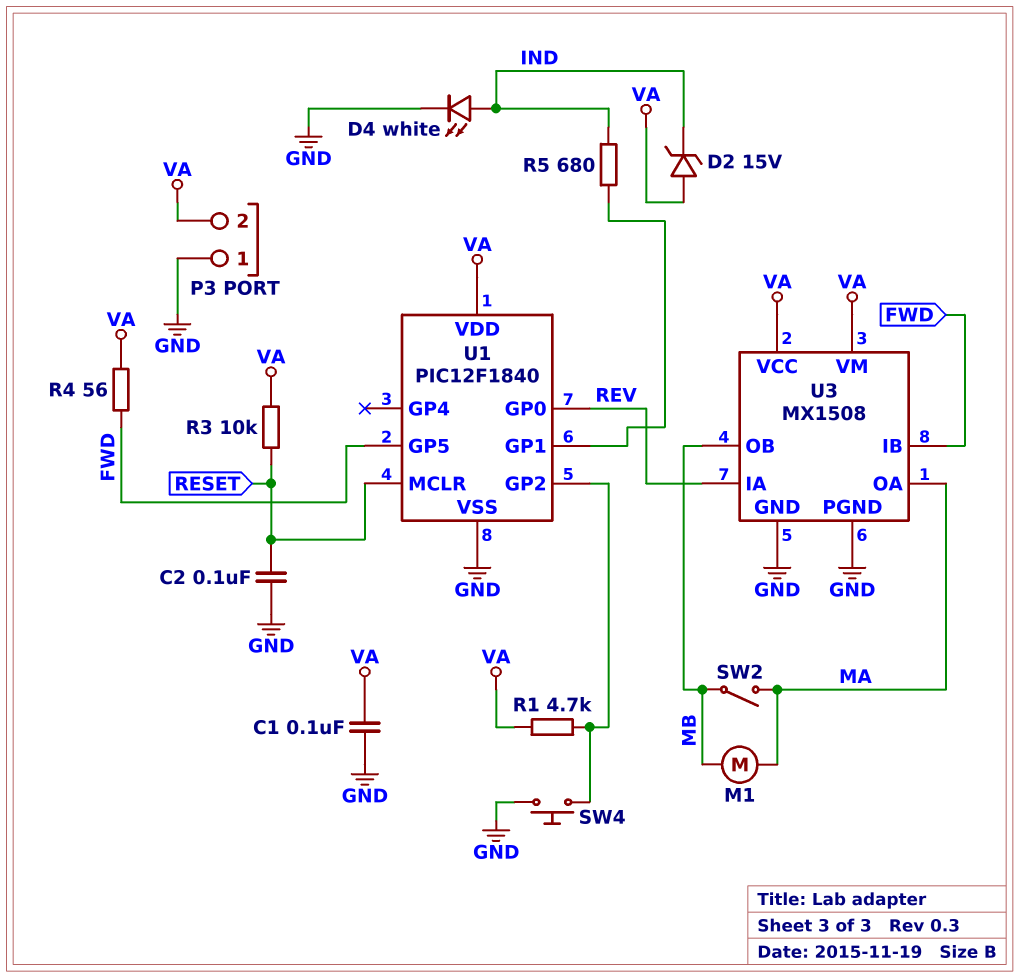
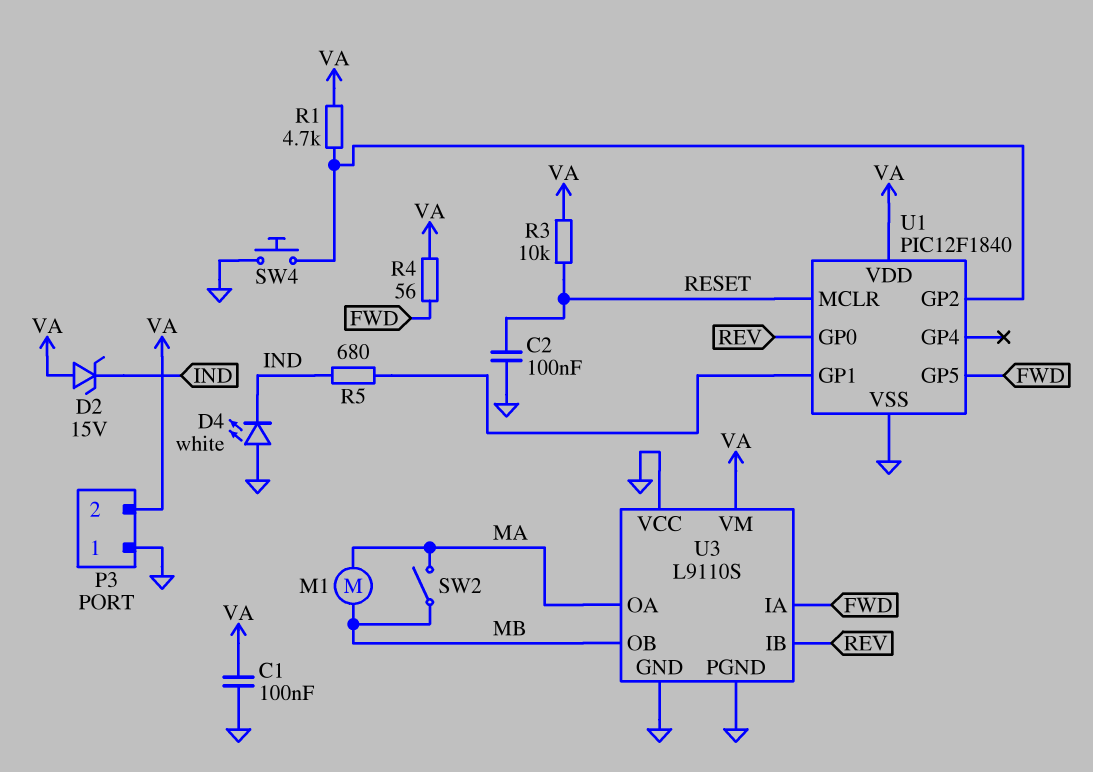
D4: LED white (A IND, K GND) -> LED white (A GND, K IND)
U3: MX1508 -> L9110S
U3 pin IA: REV -> FWD
U3 pin IB: FWD -> REV
U3 pin VCC: VA -> GND

